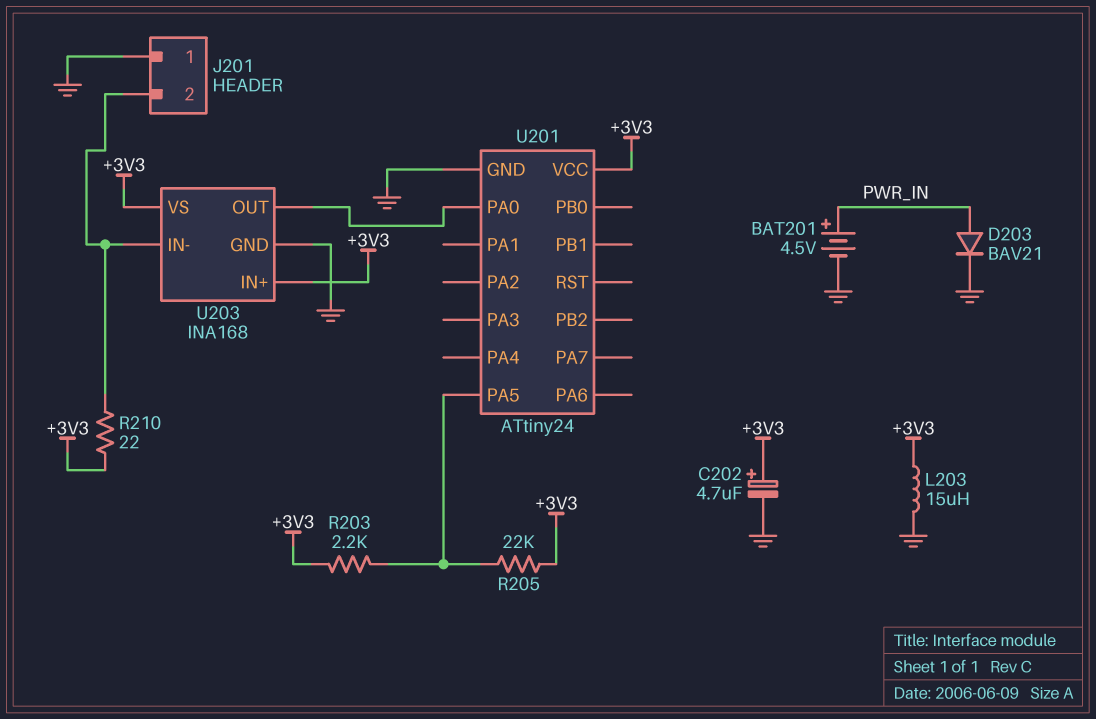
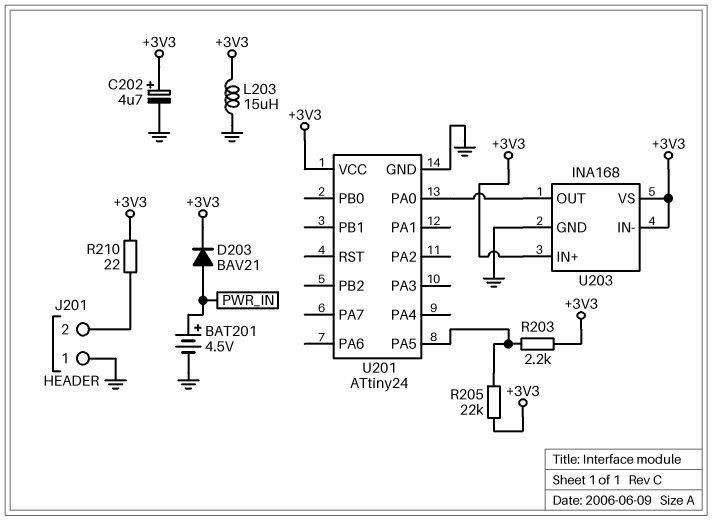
D203: diode BAV21 (A PWR_IN, K GND) -> diode BAV21 (A PWR_IN, K +3V3)
U203 pin IN-: J201/2 -> +3V3

